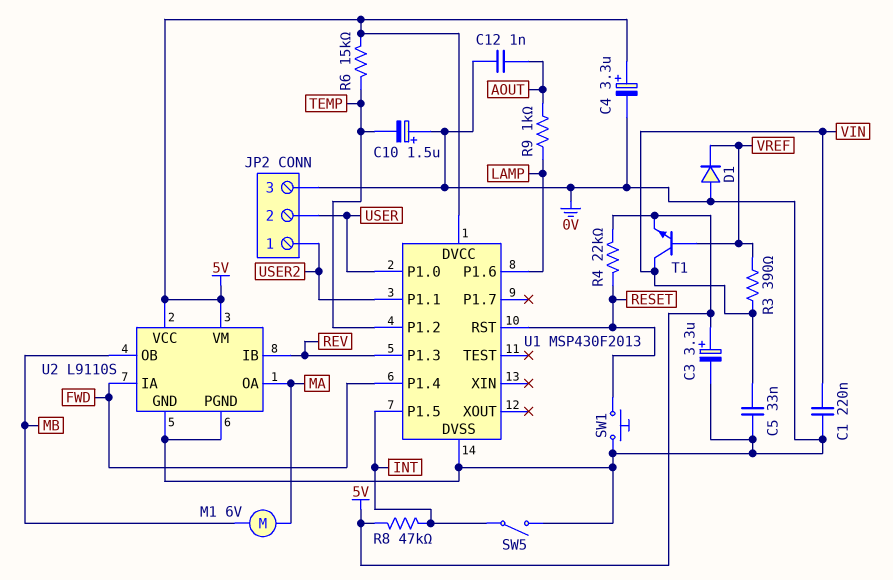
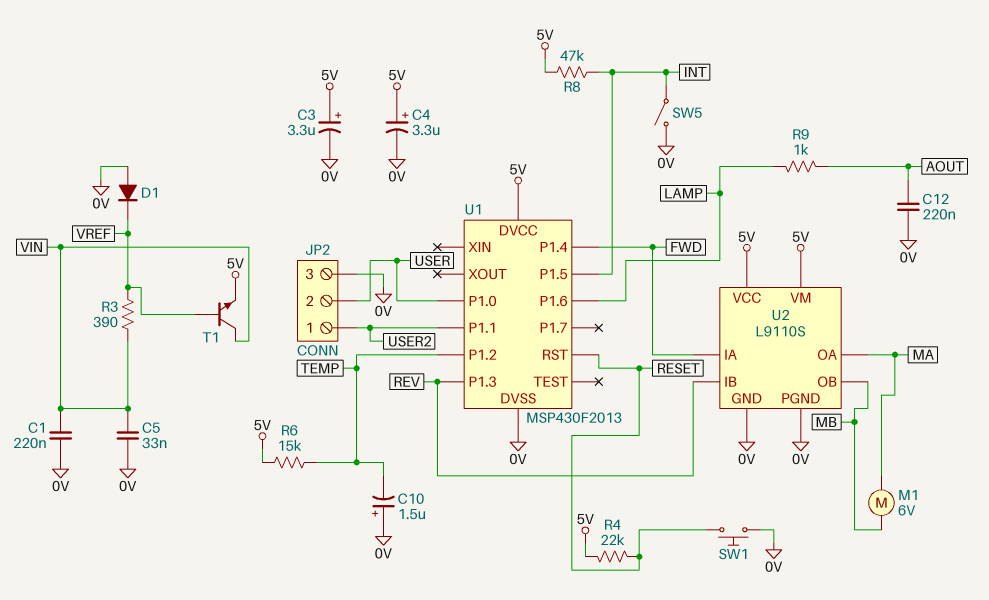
C12: 1nF (0V, AOUT) -> 220nF (0V, AOUT)

